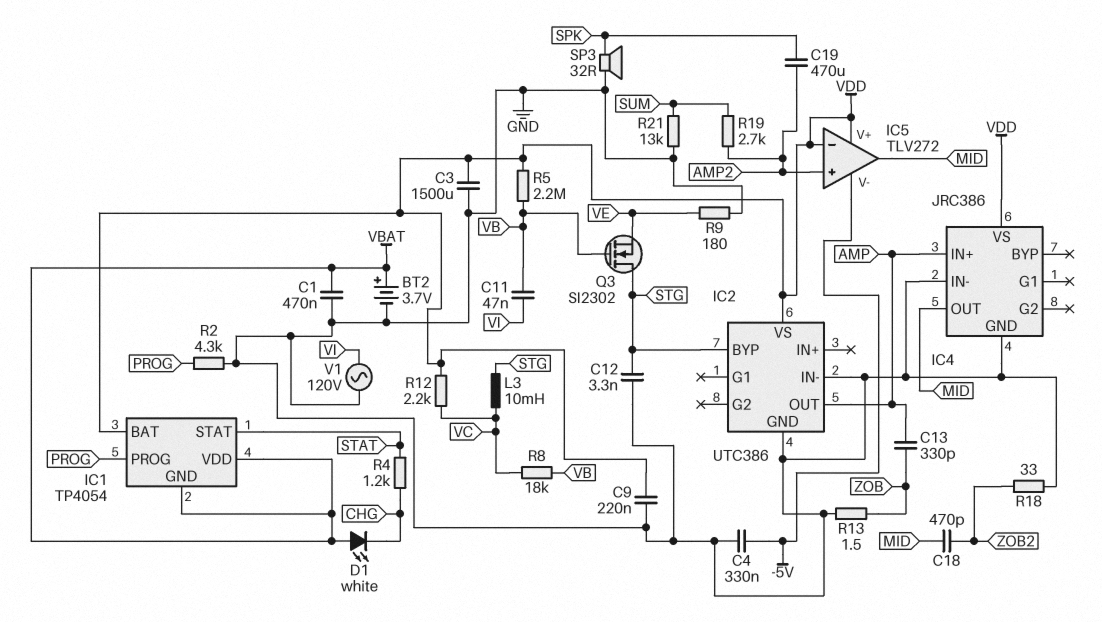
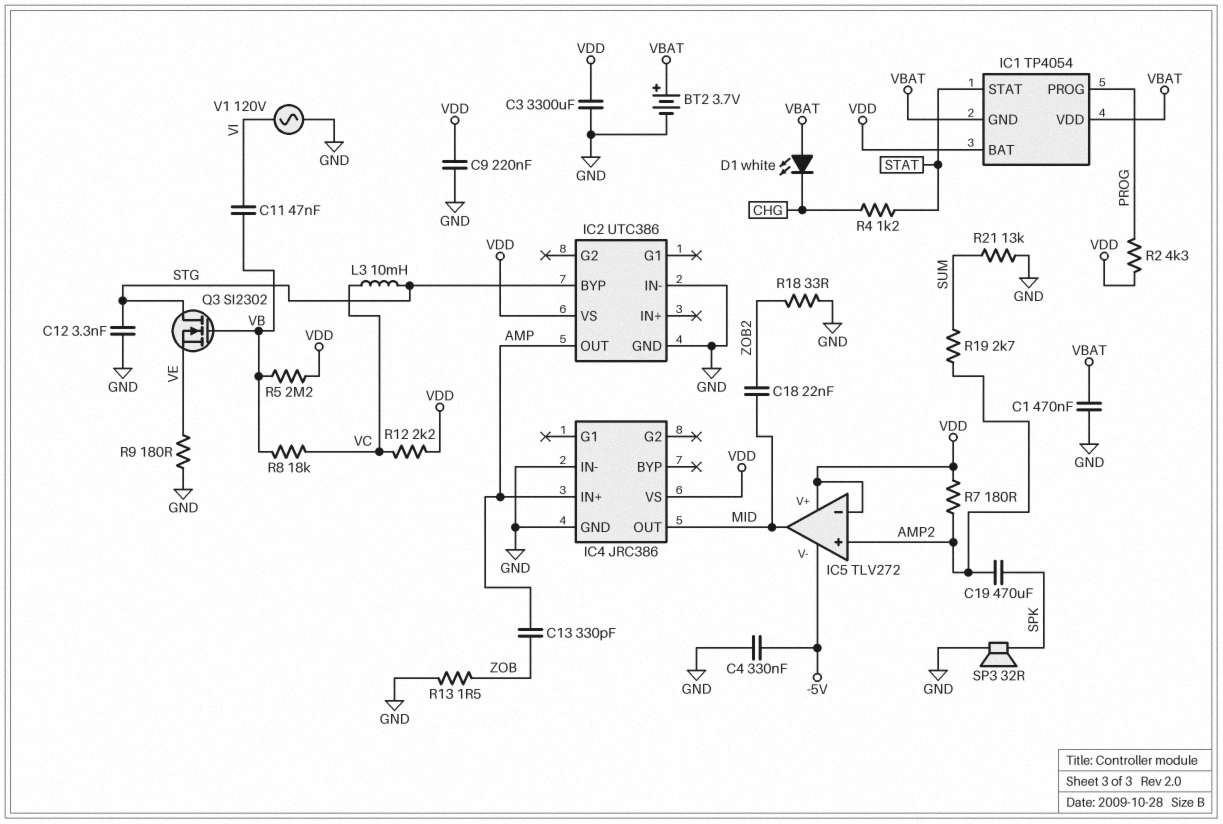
C3: 1500uF (GND, VDD) -> 3300uF (GND, VDD)
C18: 470pF (MID, ZOB2) -> 22nF (MID, ZOB2)
R2: 4.3k (GND, PROG) -> 4.3k (PROG, VDD)
R7: none -> 180 (AMP2, VDD)

